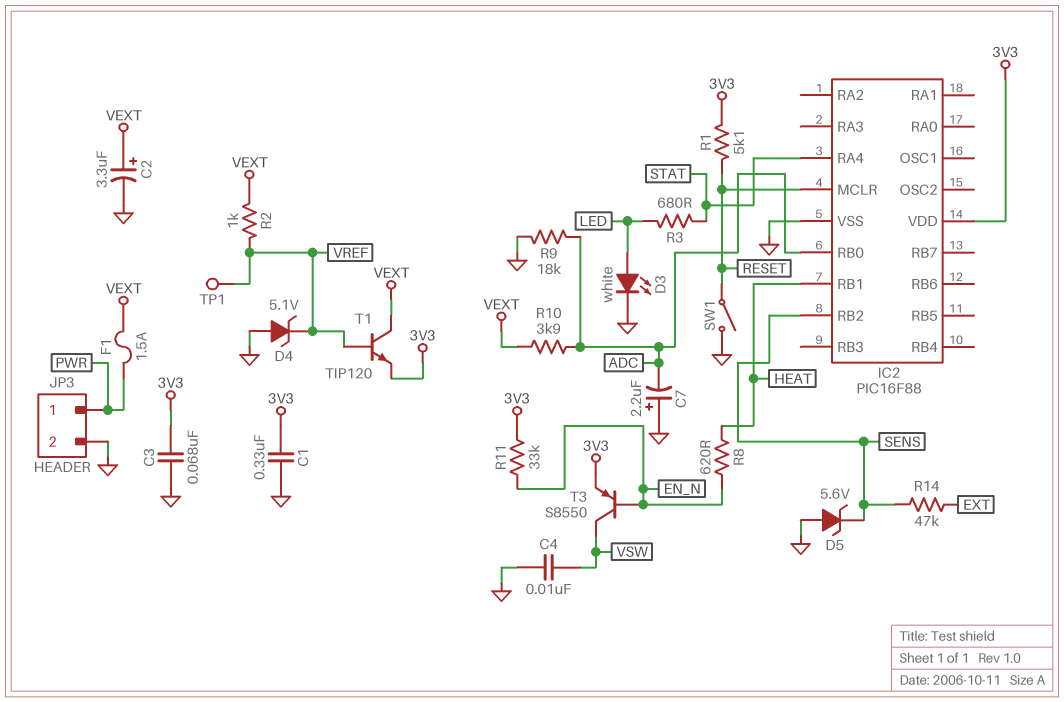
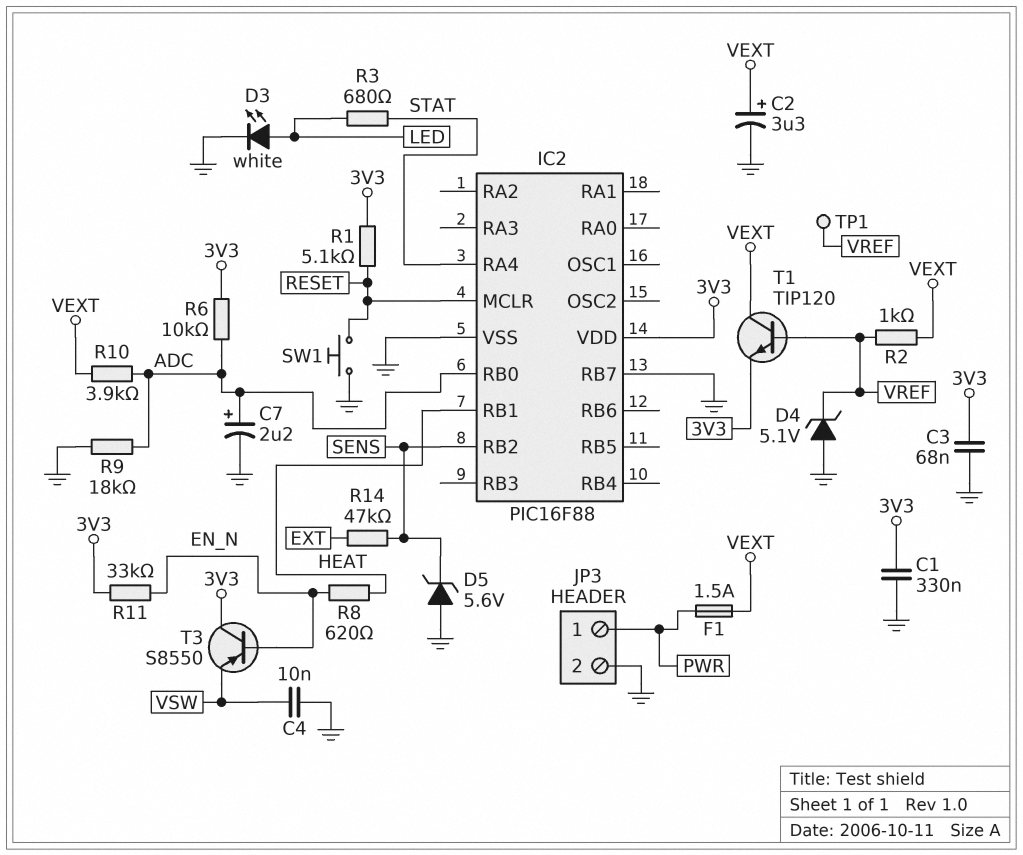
C7: 2.2uF (plus GND, minus ADC) -> 2.2uF (plus ADC, minus GND)
IC2 pin RB7: none -> GND
R6: none -> 10k (3V3, ADC)
SW1: switch (GND, RESET) -> button (GND, RESET)
T3: PNP S8550 (B EN_N, C VSW, E 3V3) -> PNP S8550 (B EN_N, C 3V3, E VSW)

